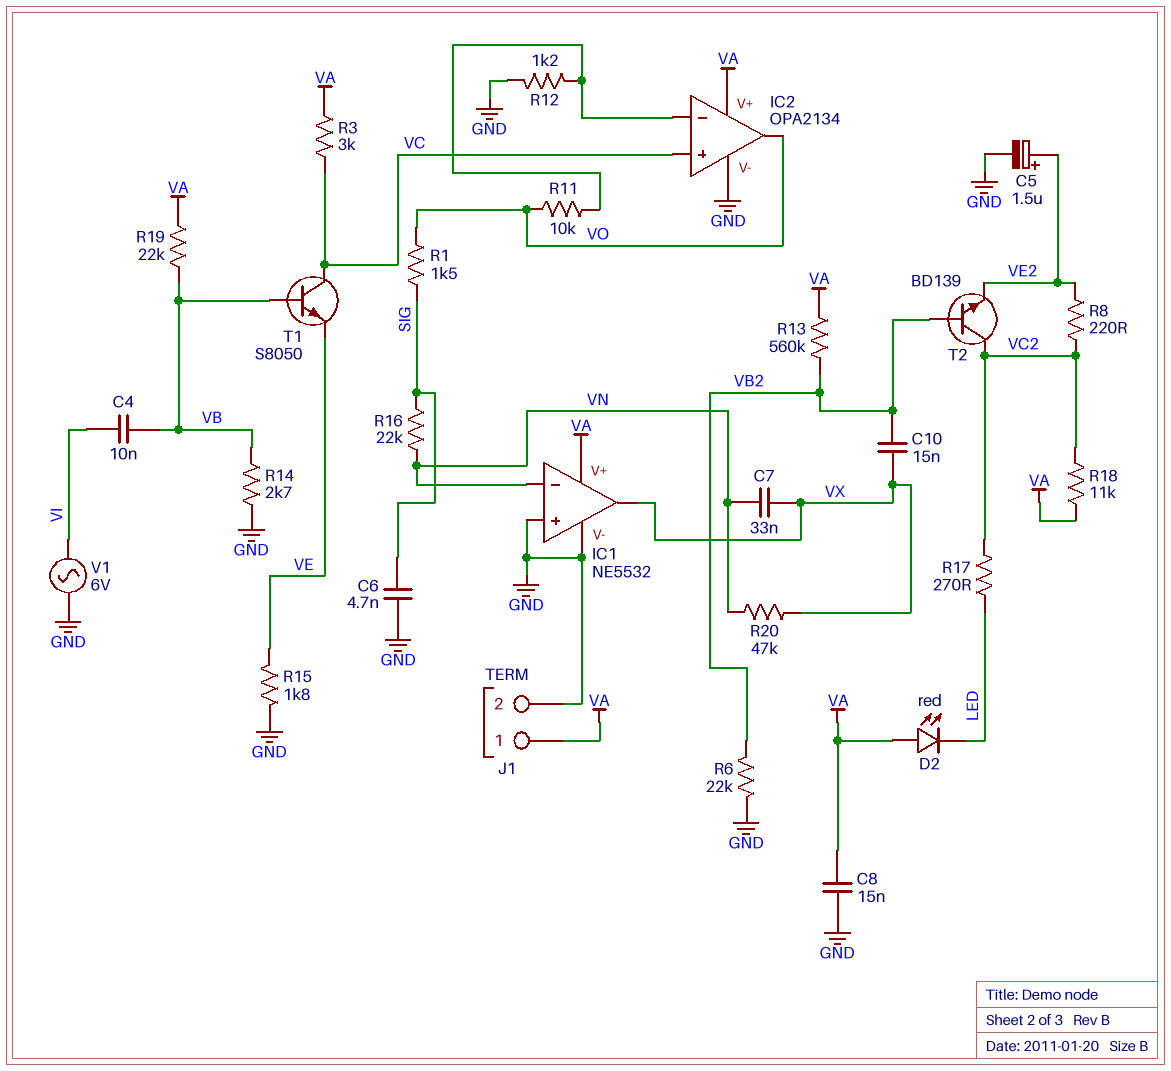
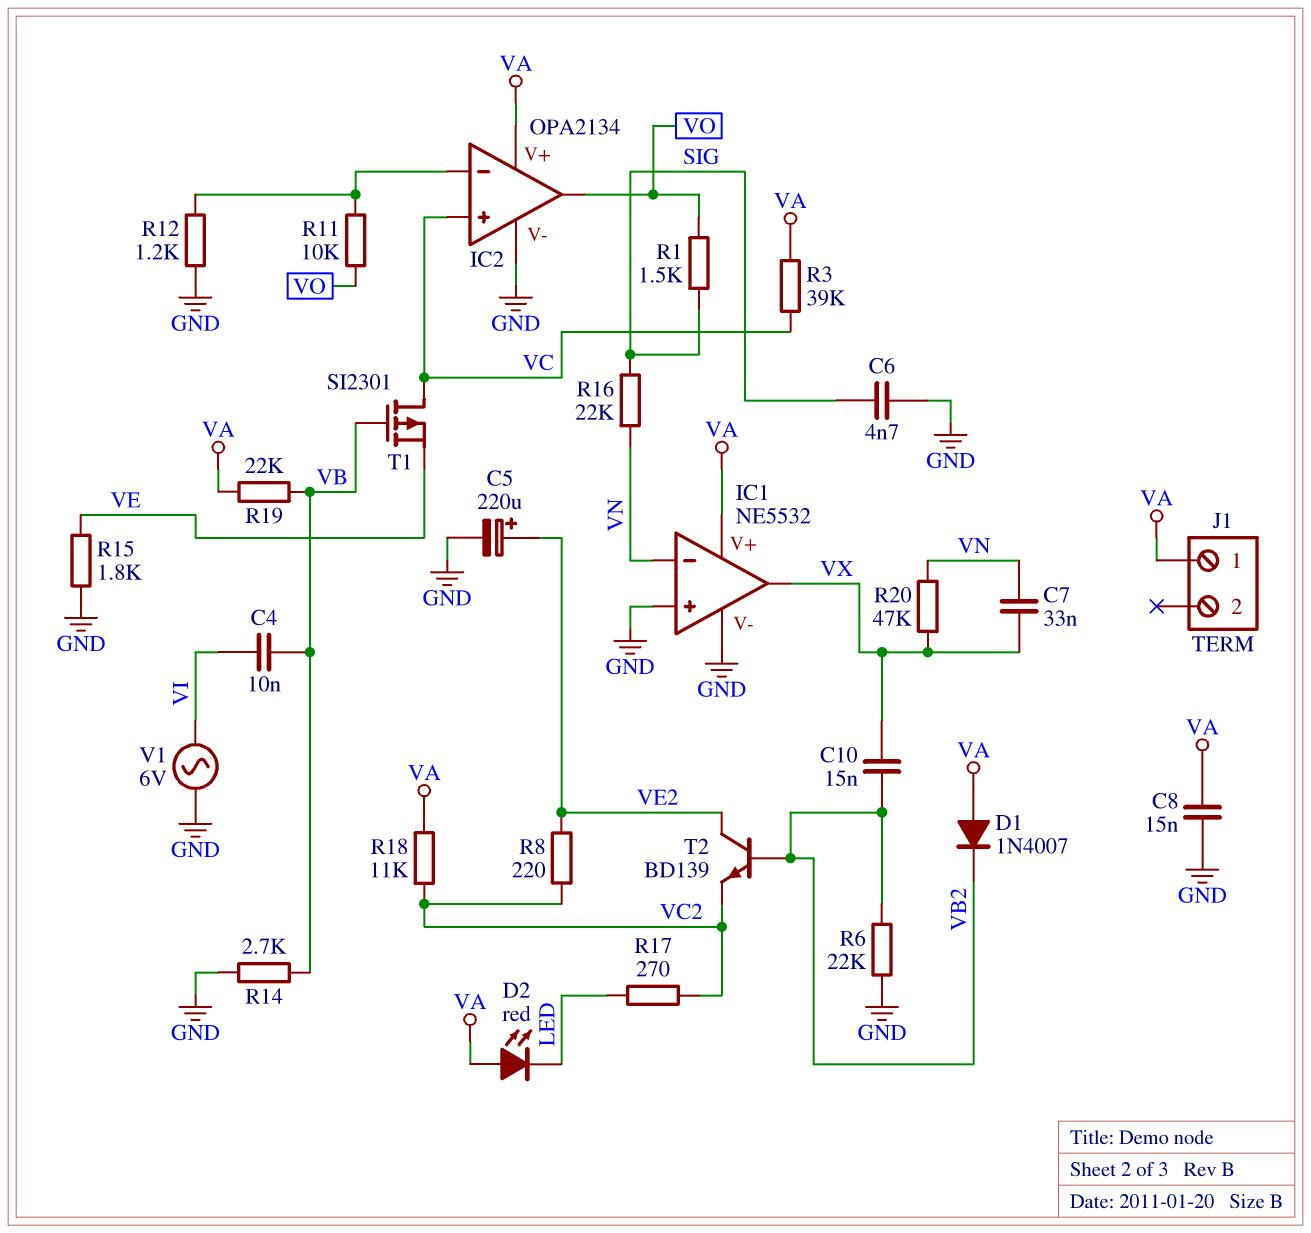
C5: 1.5uF (plus VE2, minus GND) -> 220uF (plus VE2, minus GND)
D1: none -> diode 1N4007 (A VA, K VB2)
J1 pin 2: GND -> none
R3: 3k (VA, VC) -> 39k (VA, VC)
R13: 560k (VA, VB2) -> none
T1: NPN S8050 (B VB, C VC, E VE) -> PMOS SI2301 (G VB, D VC, S VE)
T2: NPN BD139 (B VB2, C VC2, E VE2) -> NPN BD139 (B VB2, C VE2, E VC2)

